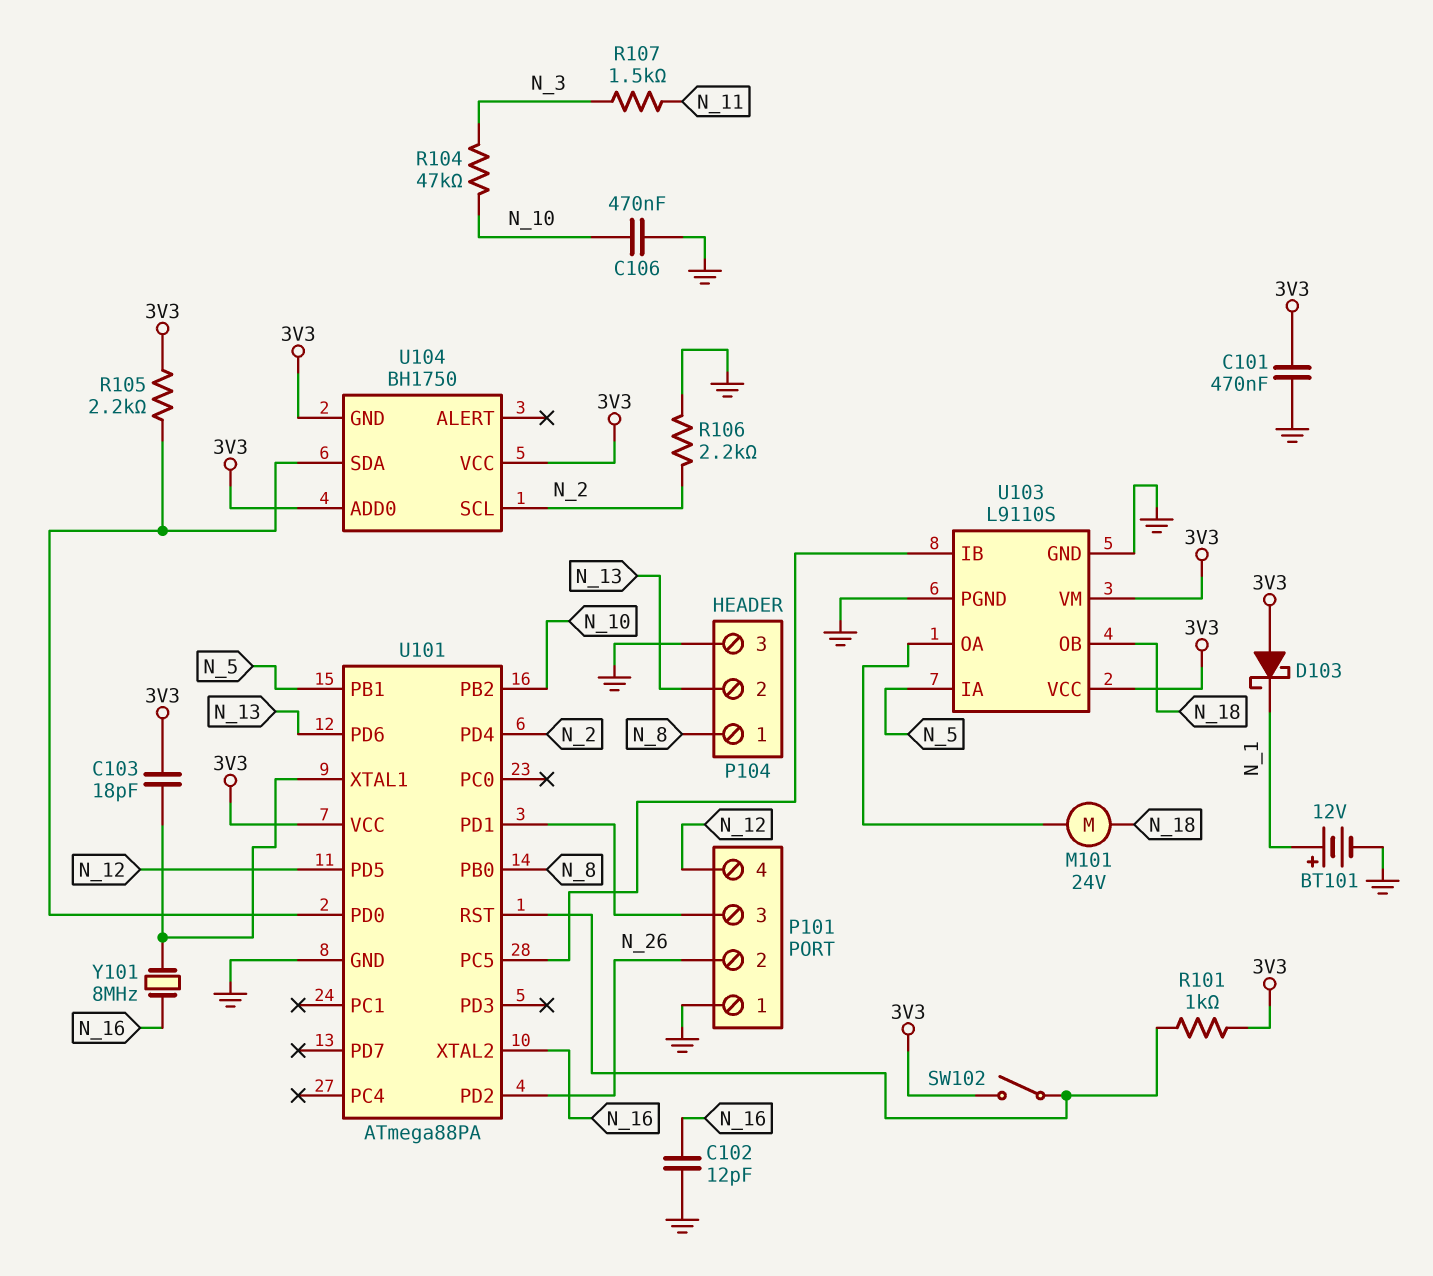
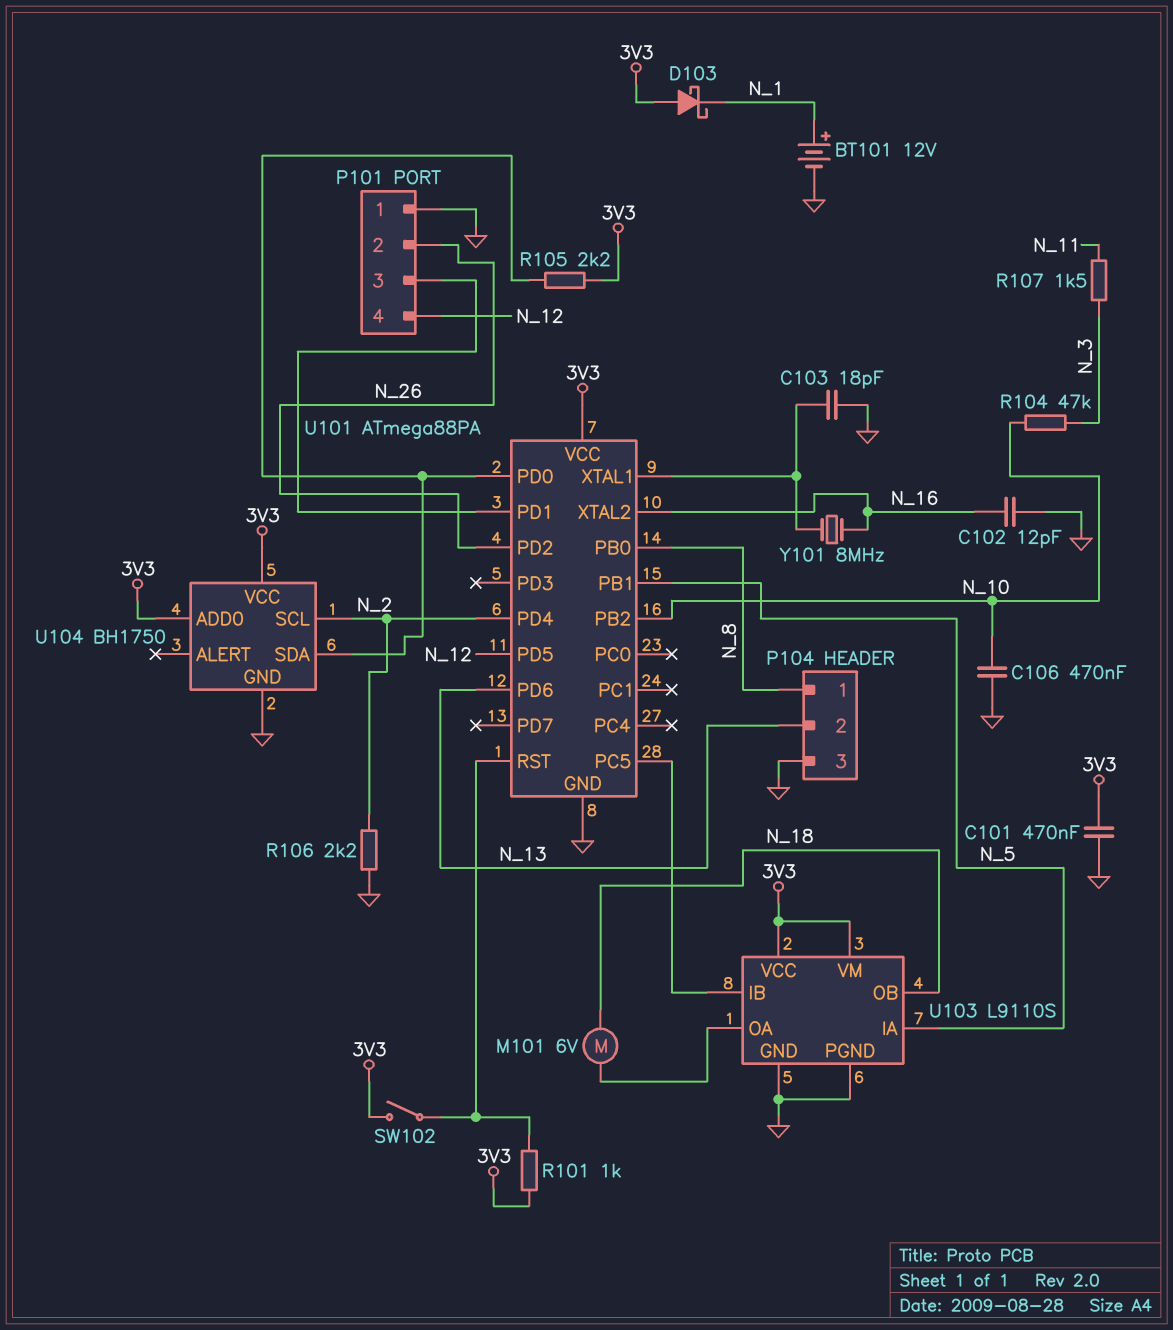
C103: 18pF (3V3, U101/XTAL1) -> 18pF (GND, U101/XTAL1)
M101: motor 24V (N_18, U103/OA) -> motor 6V (N_18, U103/OA)
U104 pin GND: 3V3 -> GND

